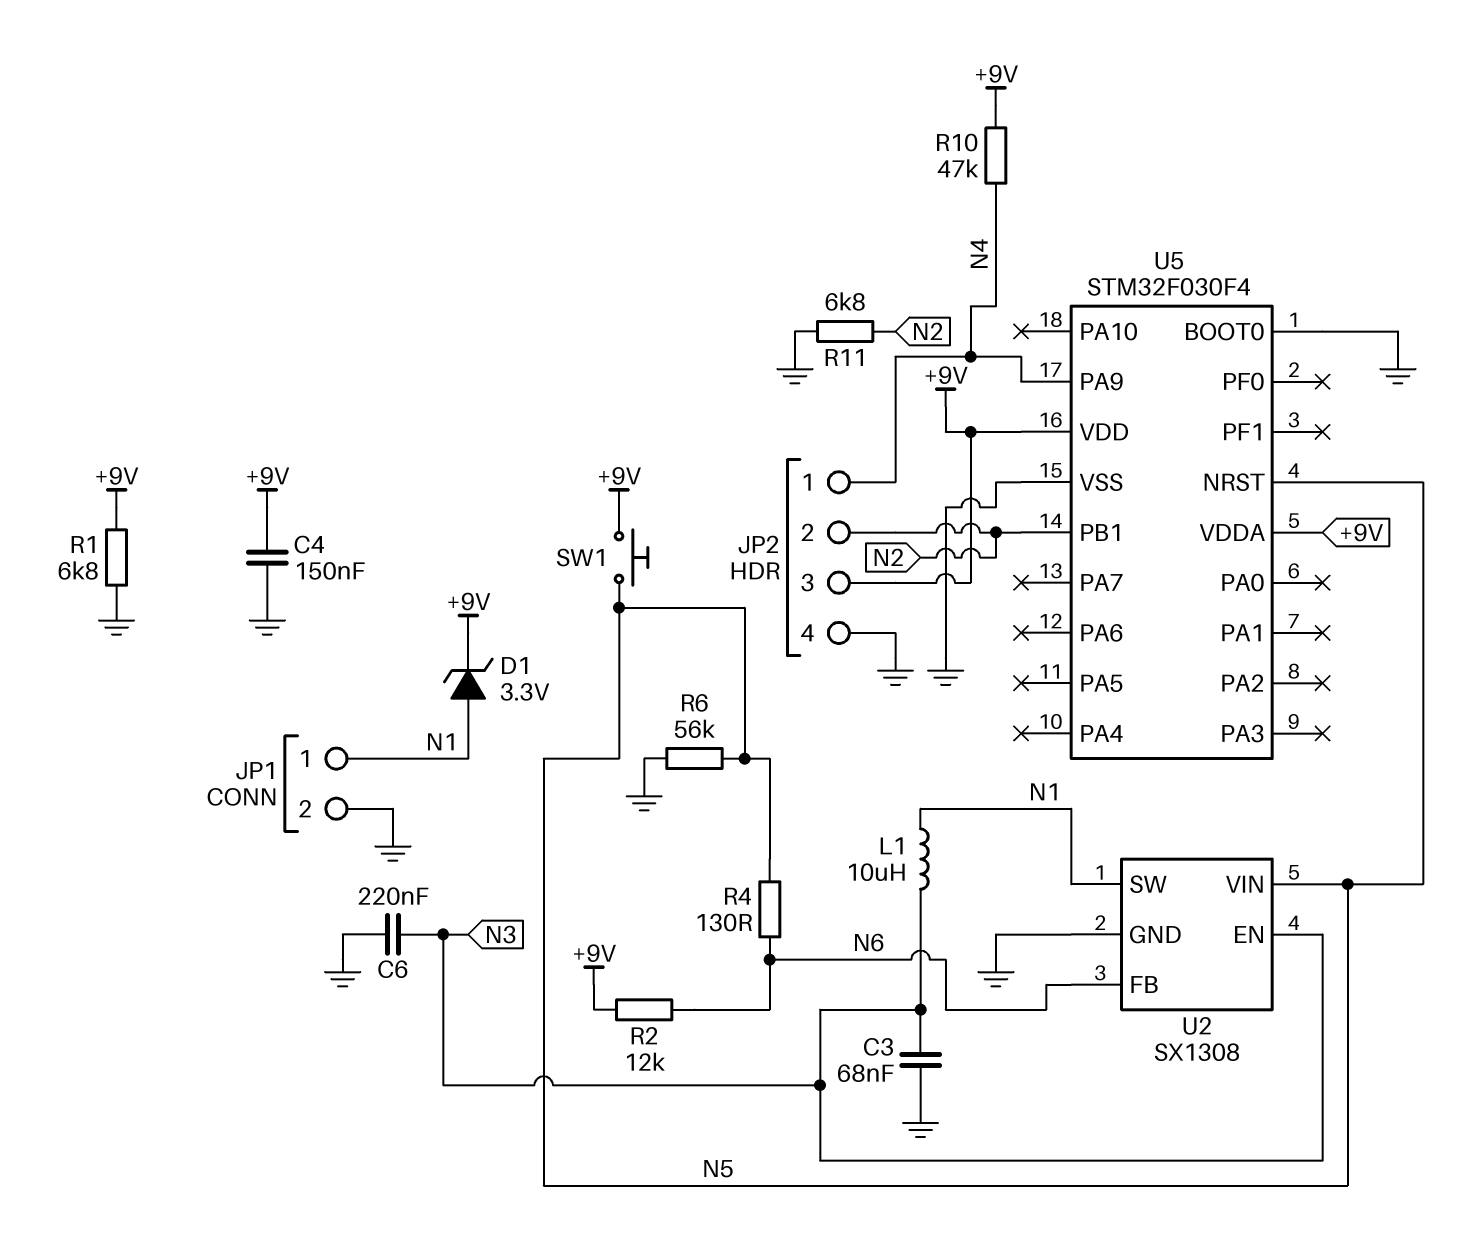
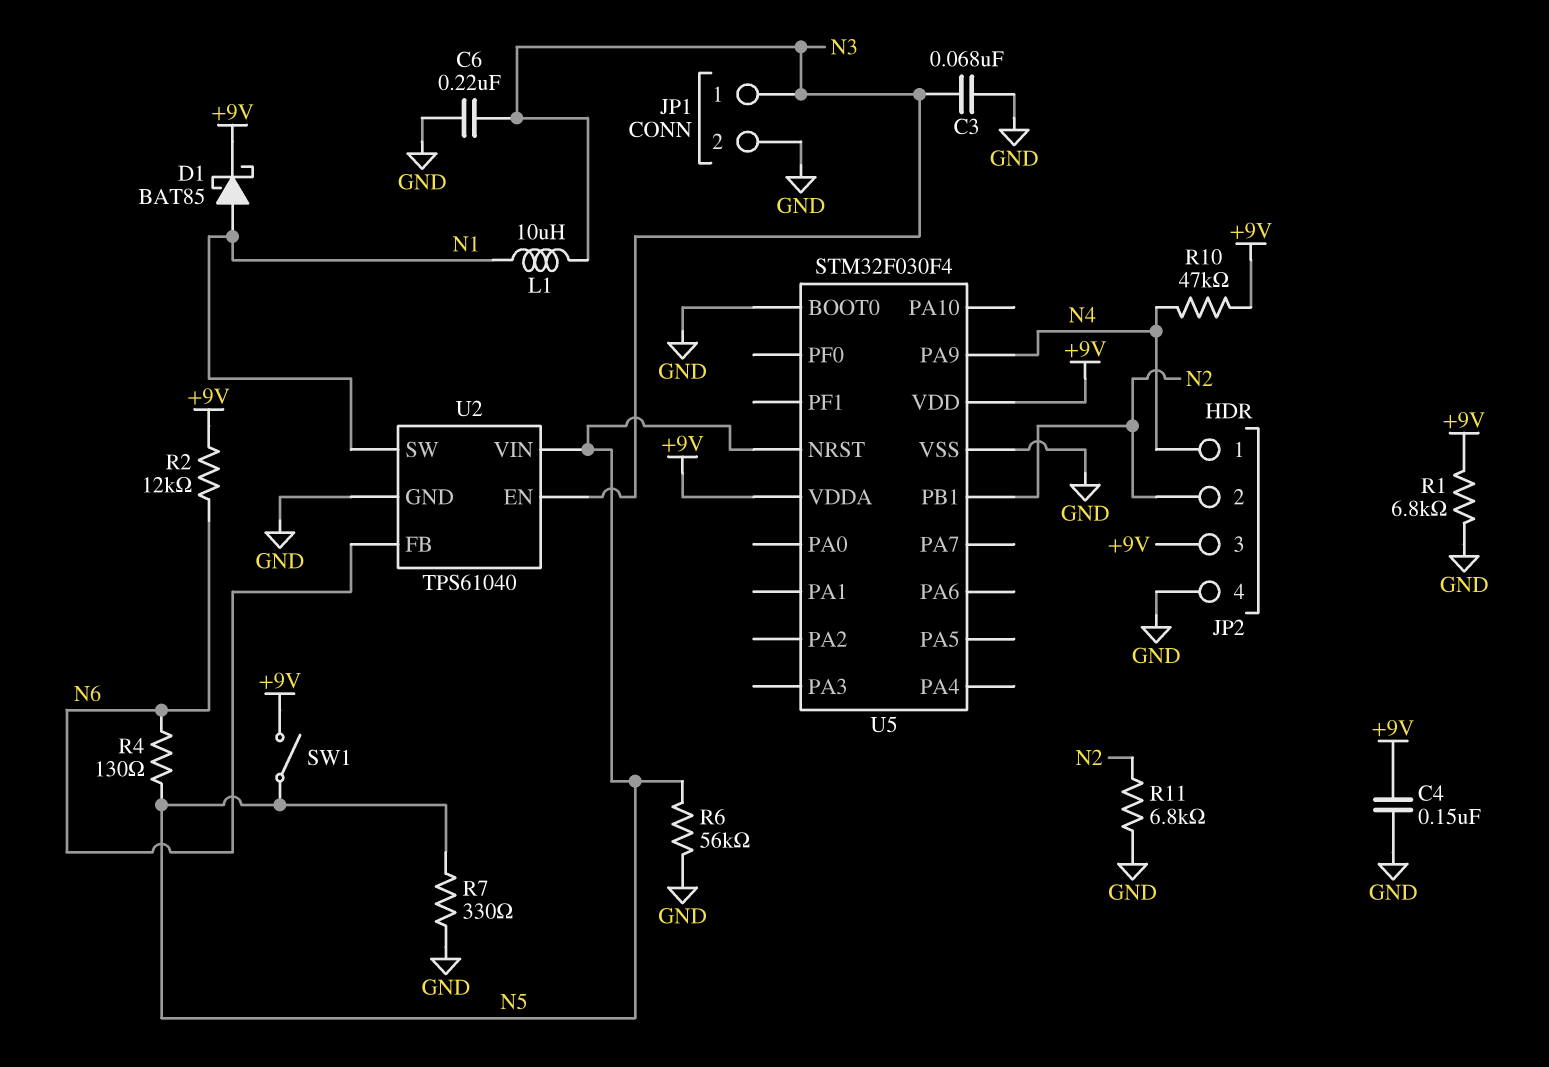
D1: zener 3.3V (A N1, K +9V) -> schottky BAT85 (A N1, K +9V)
JP1 pin 1: N1 -> N3
R7: none -> 330 (GND, N5)
SW1: button (+9V, N5) -> switch (+9V, N5)
U2: SX1308 -> TPS61040

